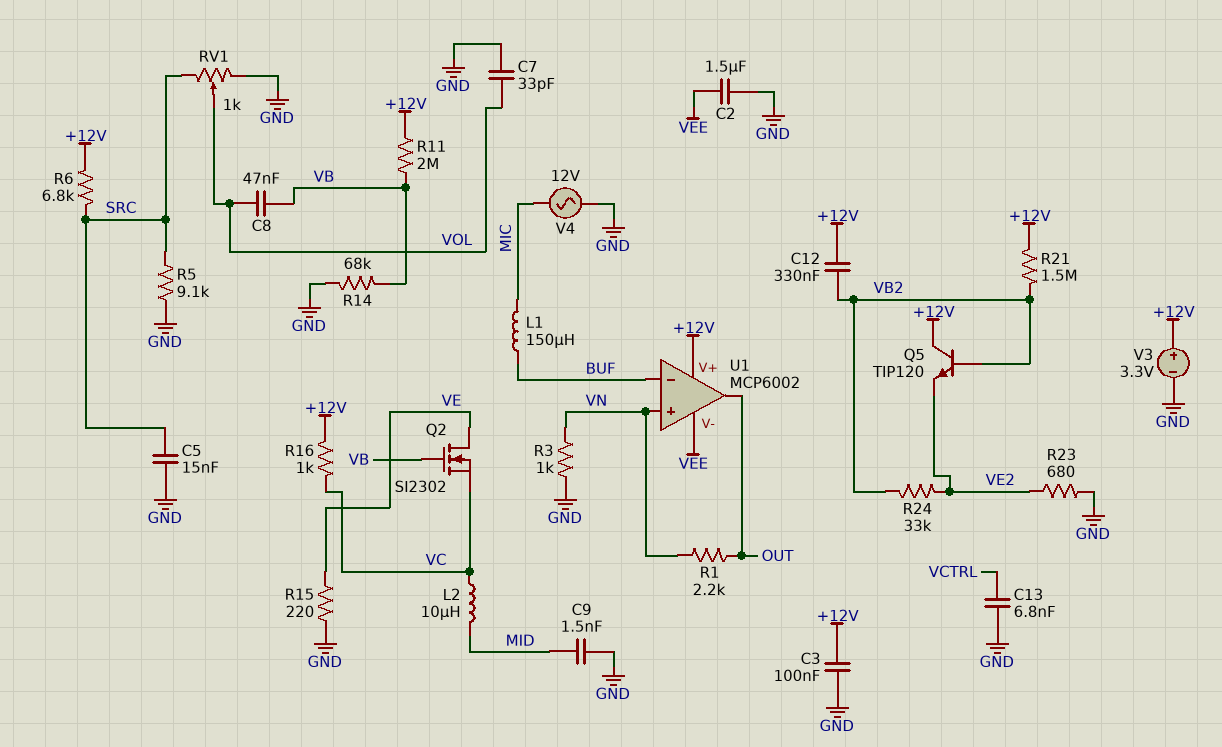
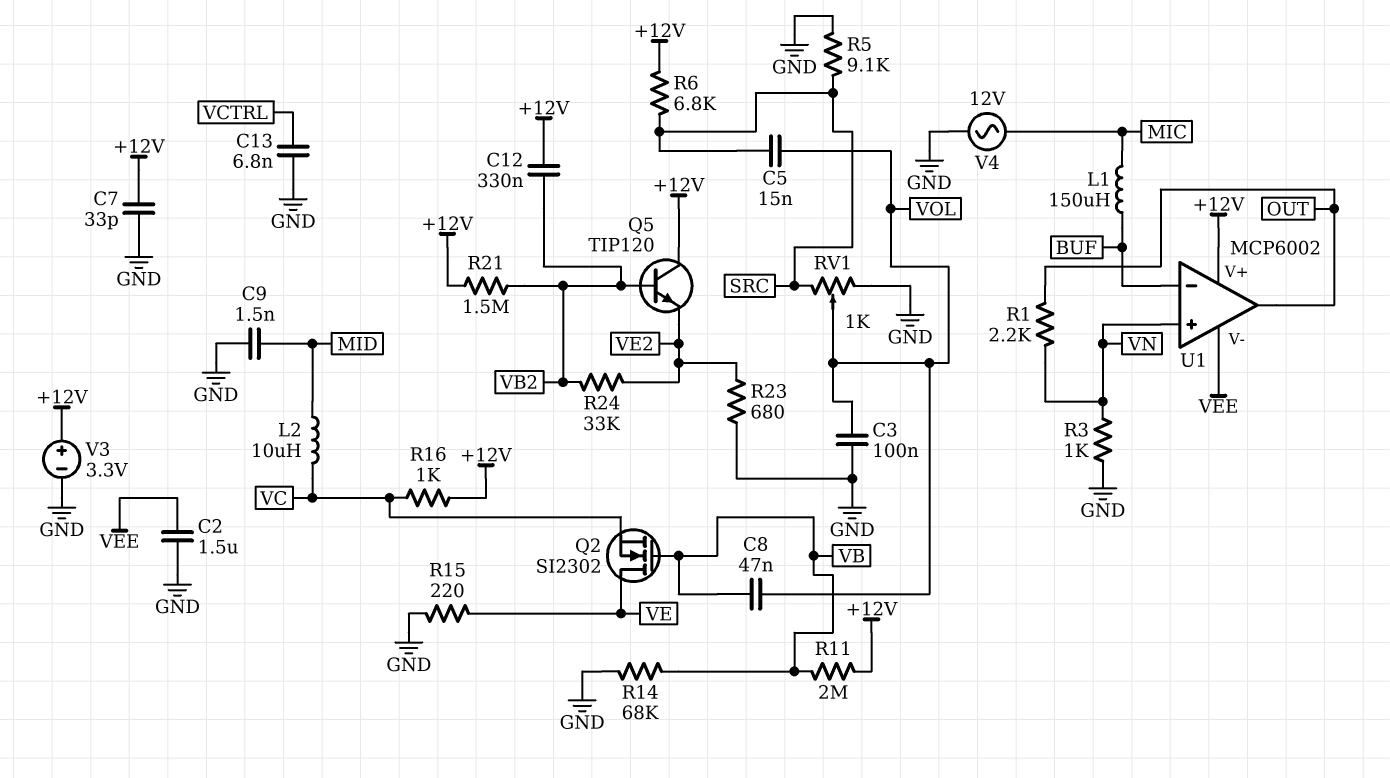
C3: 100nF (+12V, GND) -> 100nF (GND, VOL)
C5: 15nF (GND, SRC) -> 15nF (SRC, VOL)
C7: 33pF (GND, VOL) -> 33pF (+12V, GND)

